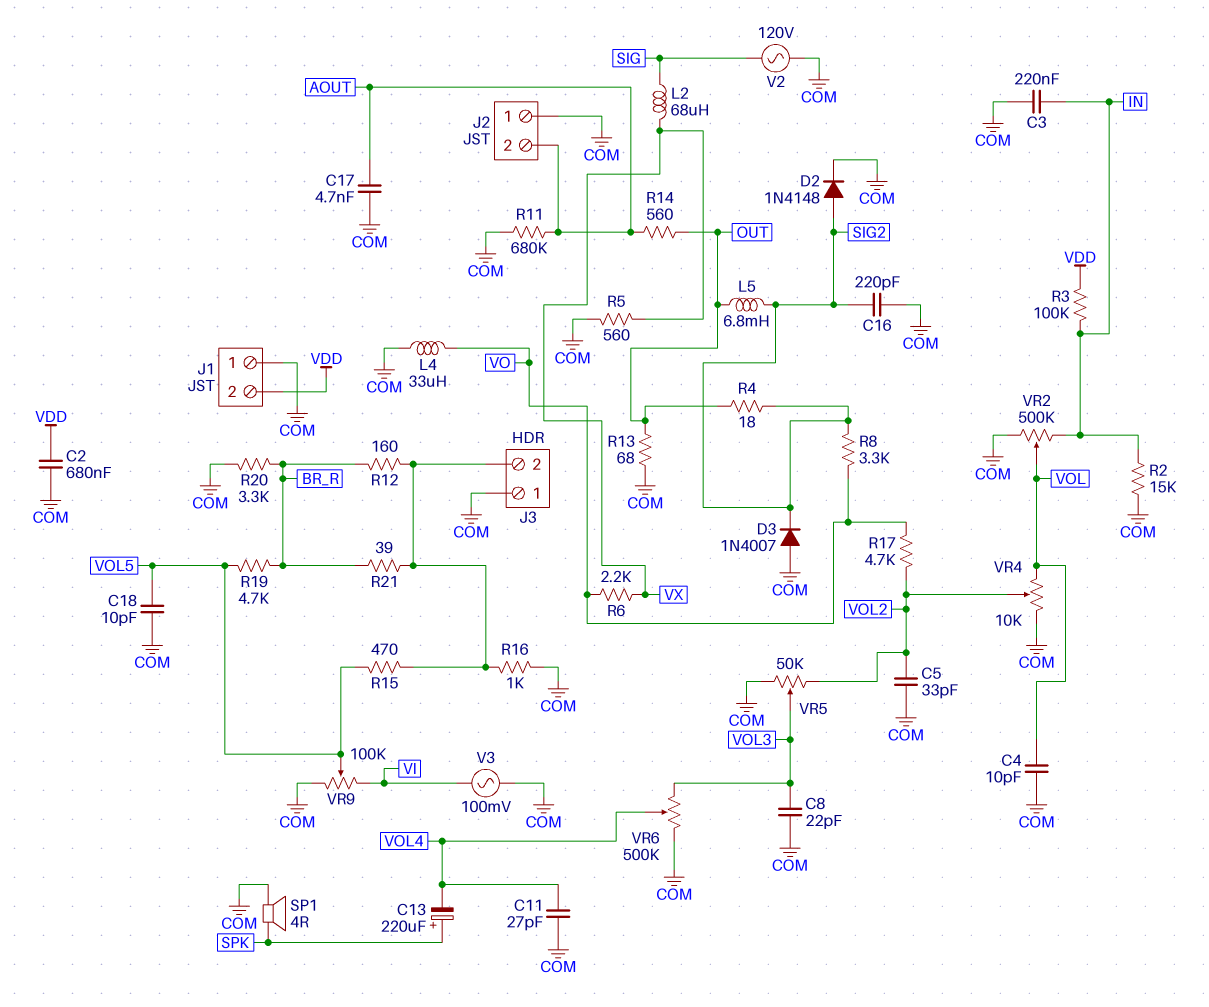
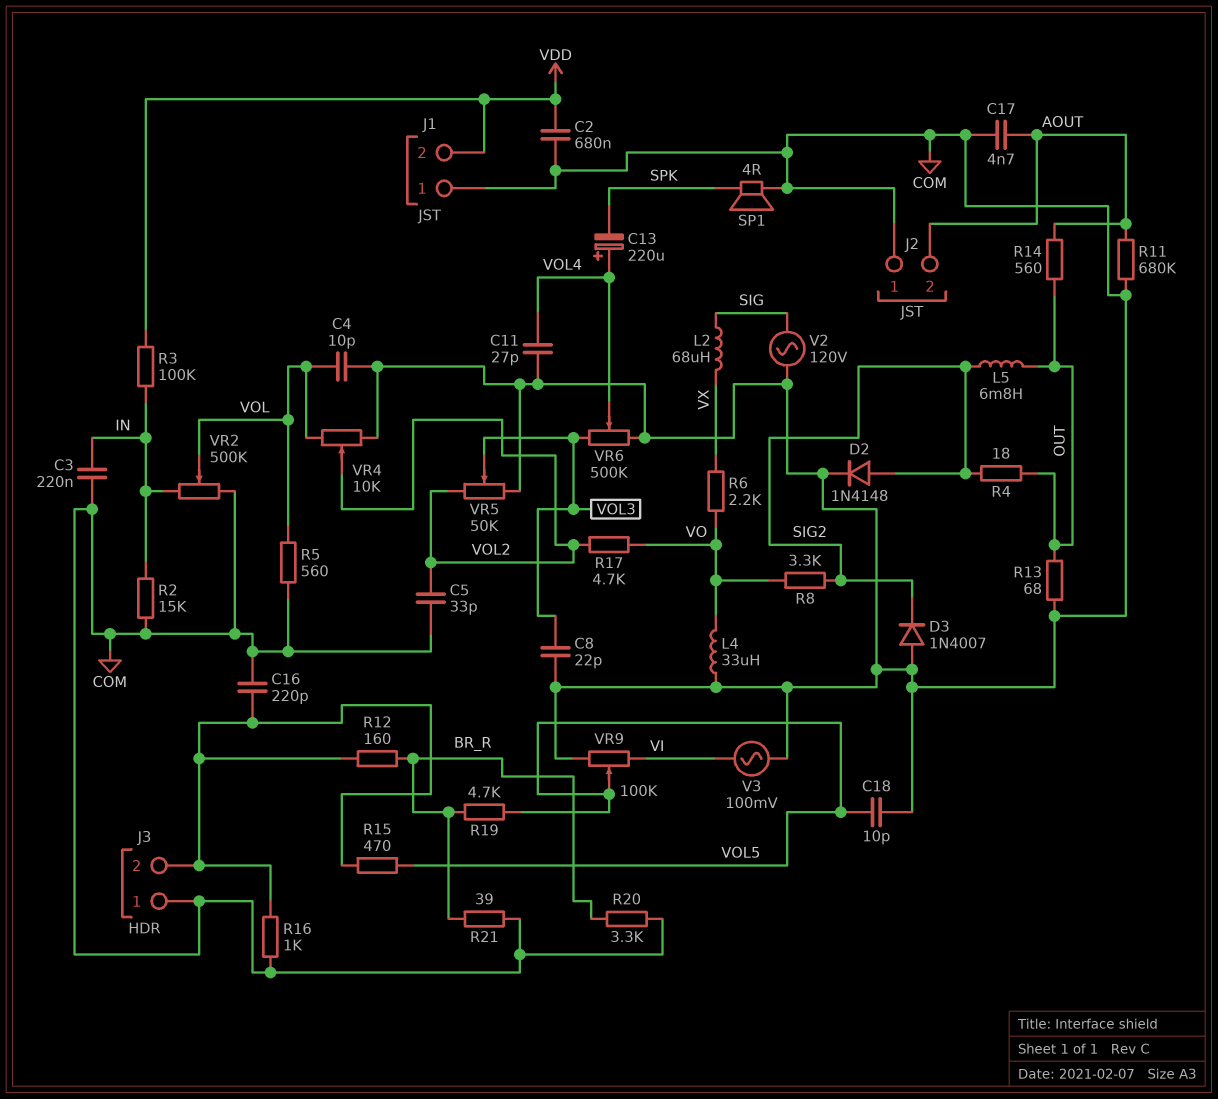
C13: 220uF (plus SPK, minus VOL4) -> 220uF (plus VOL4, minus SPK)
C16: 220pF (COM, SIG2) -> 220pF (COM, J3/2)
R5: 560 (COM, VX) -> 560 (COM, VOL)
R21: 39 (BR_R, J3/2) -> 39 (BR_R, COM)

